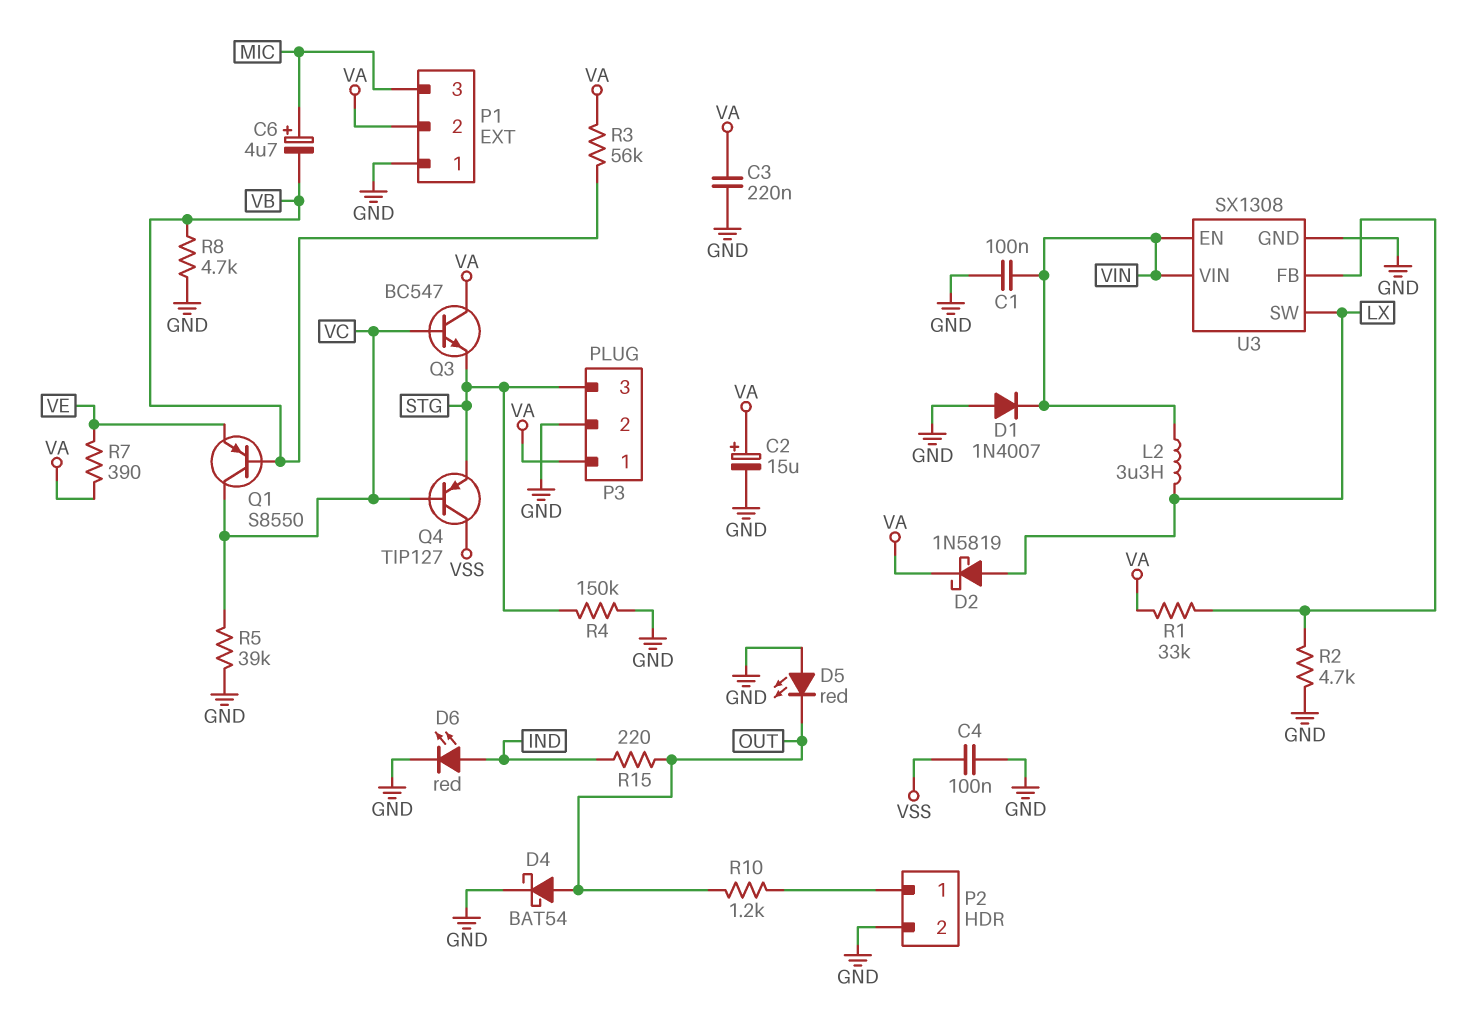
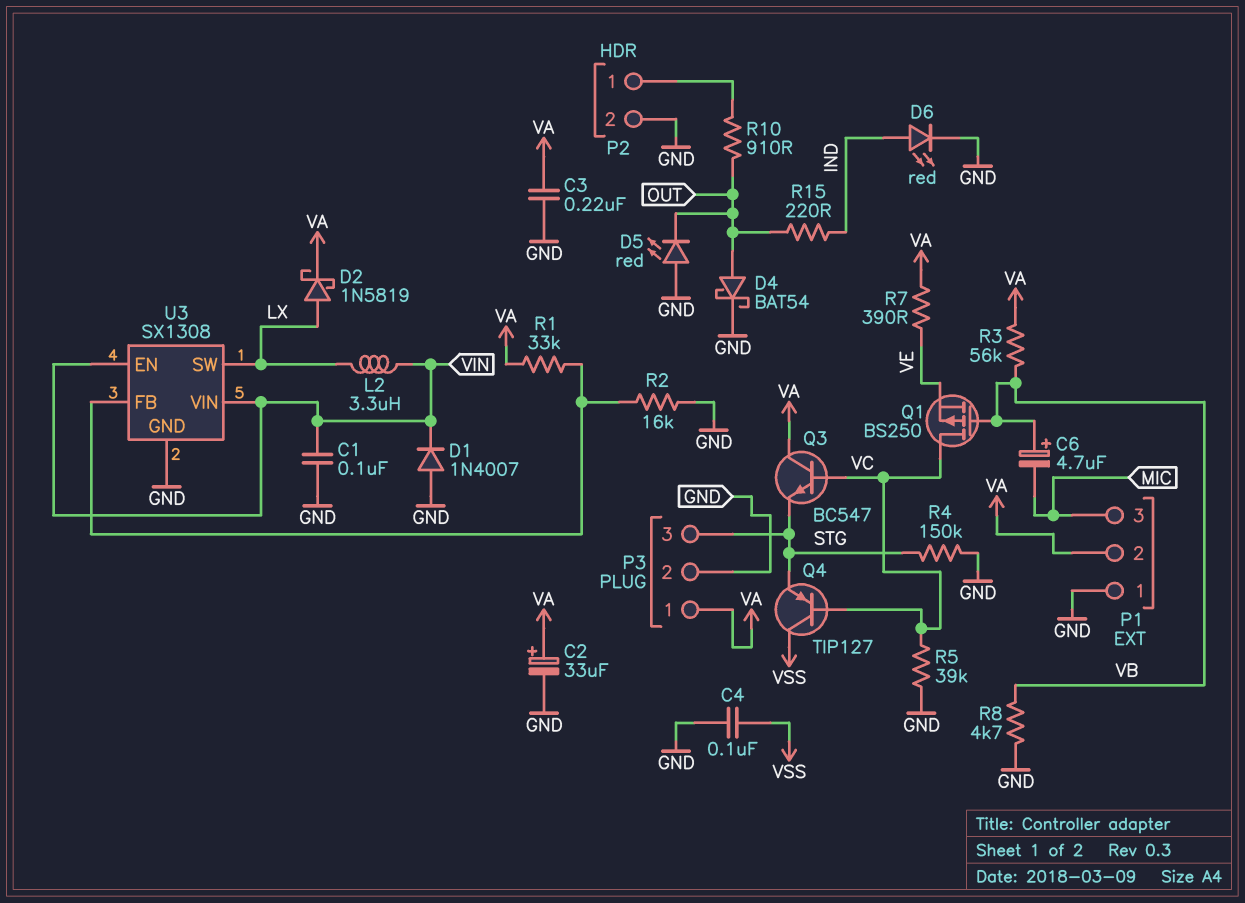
C2: 15uF (plus VA, minus GND) -> 33uF (plus VA, minus GND)
C6: 4.7uF (plus MIC, minus VB) -> 4.7uF (plus VB, minus MIC)
Q1: PNP S8550 (B VB, C VC, E VE) -> PMOS BS250 (G VB, D VC, S VE)
R2: 4.7k (GND, U3/FB) -> 16k (GND, U3/FB)
R10: 1.2k (OUT, P2/1) -> 910 (OUT, P2/1)

